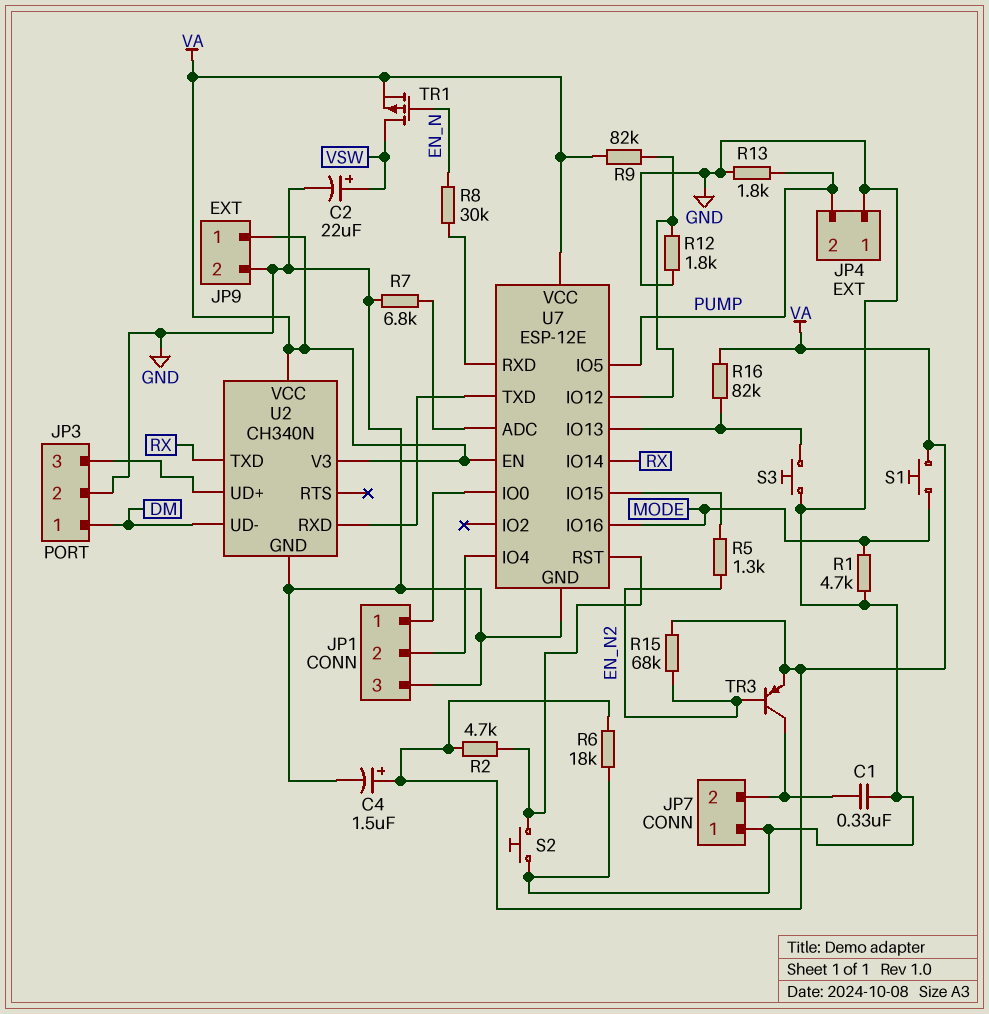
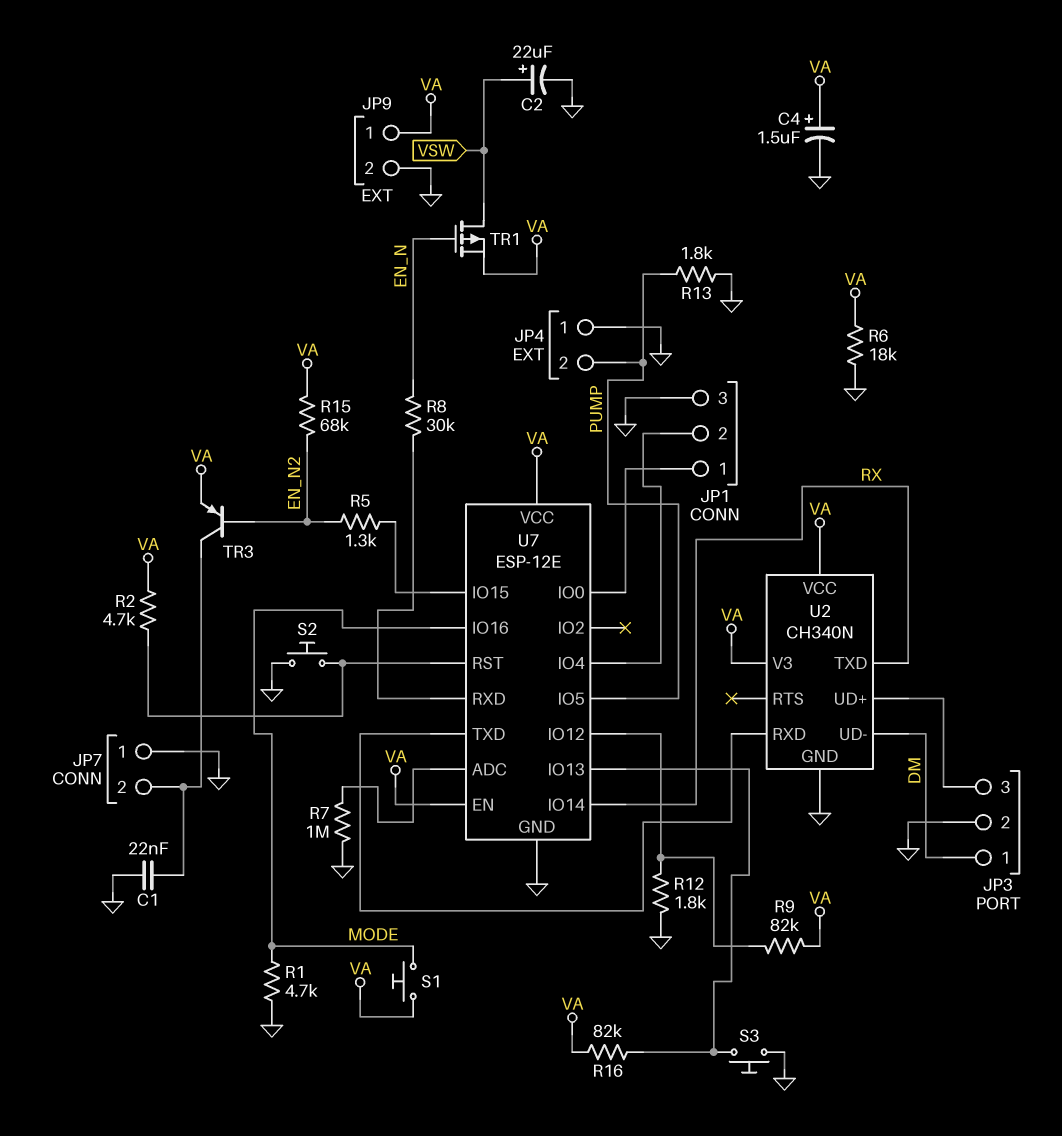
C1: 330nF (GND, JP7/2) -> 22nF (GND, JP7/2)
R7: 6.8k (GND, U7/ADC) -> 1M (GND, U7/ADC)

